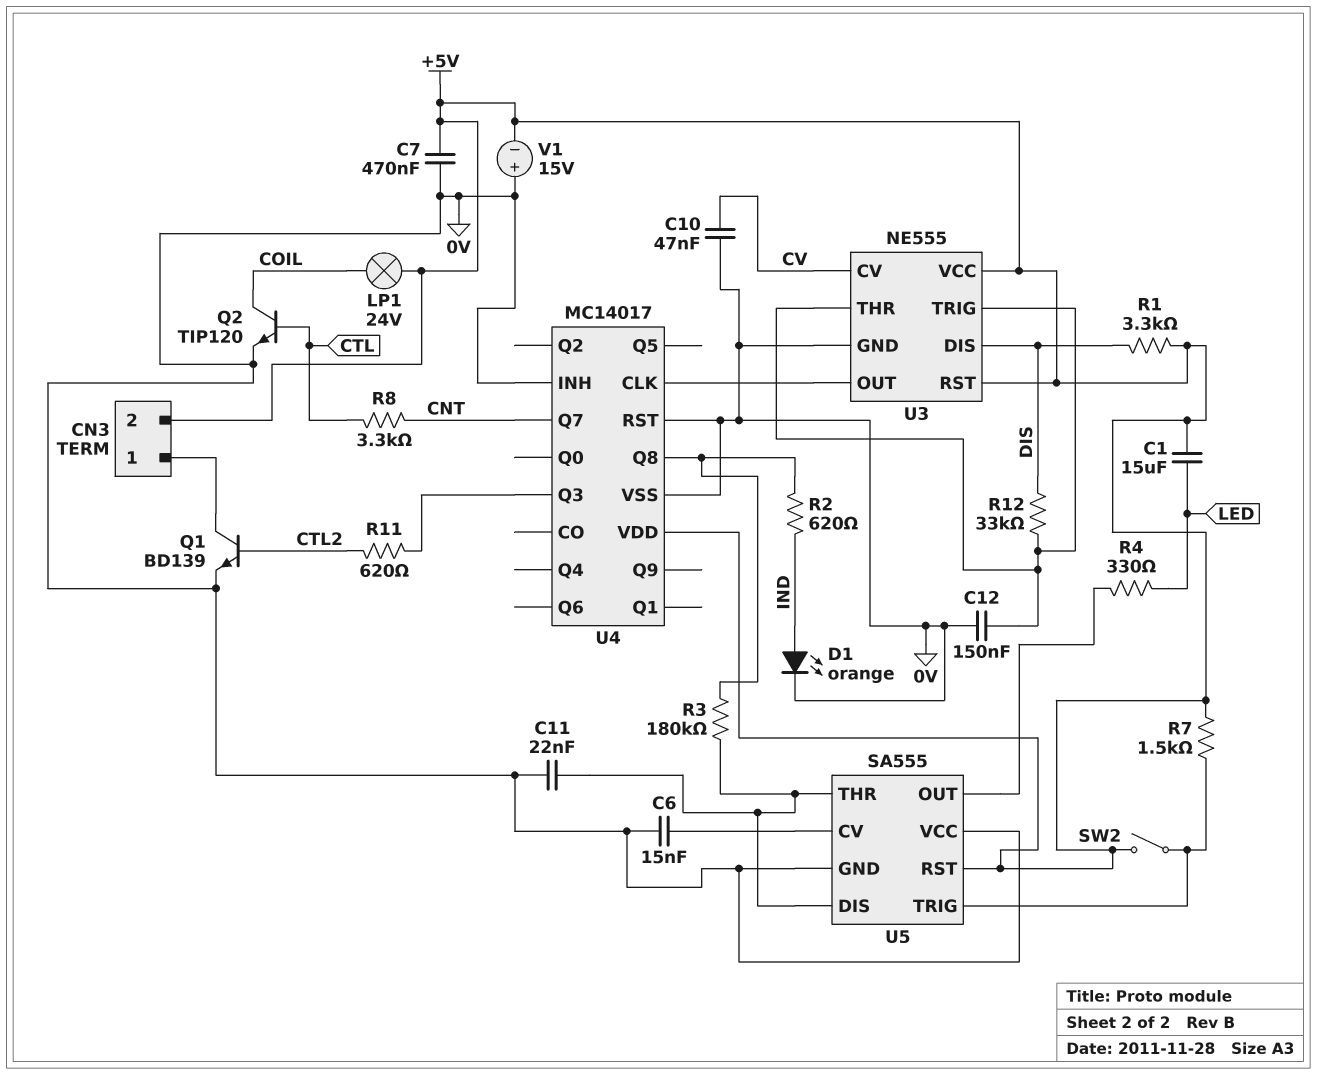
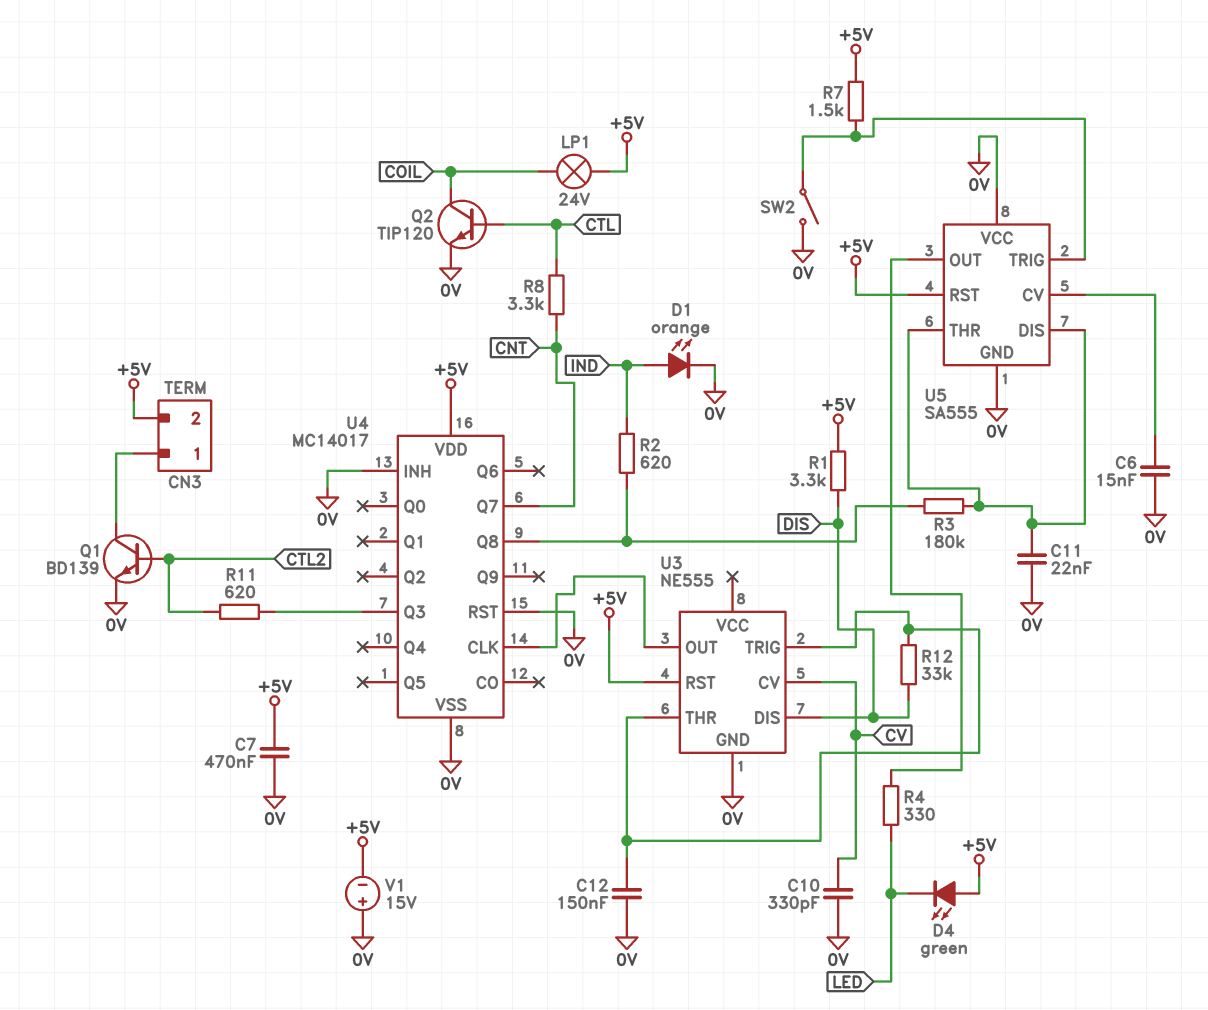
C1: 15uF (+5V, LED) -> none
C10: 47nF (0V, CV) -> 330pF (0V, CV)
D4: none -> LED green (A +5V, K LED)
SW2: switch (+5V, U5/TRIG) -> switch (0V, U5/TRIG)
U3 pin VCC: +5V -> none

